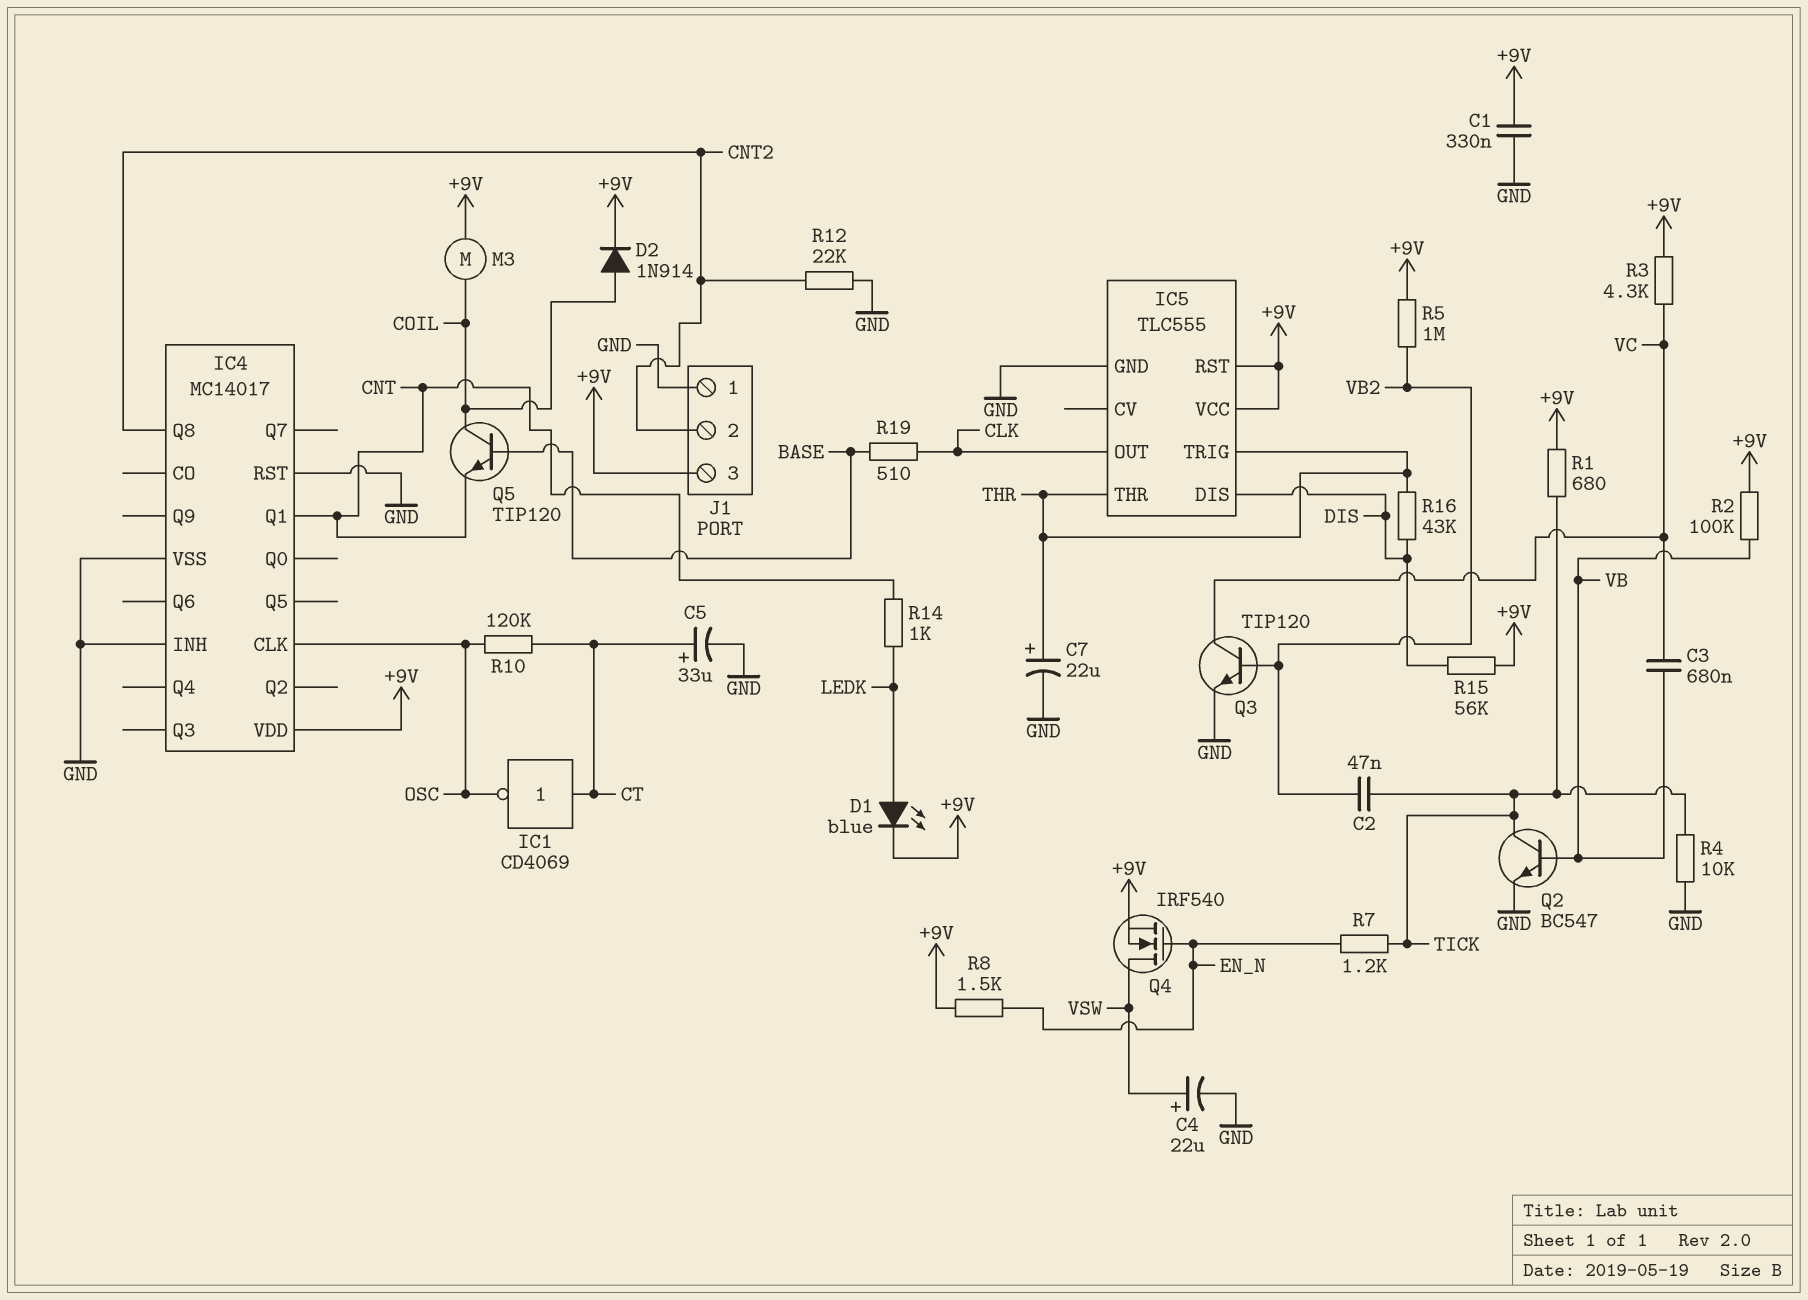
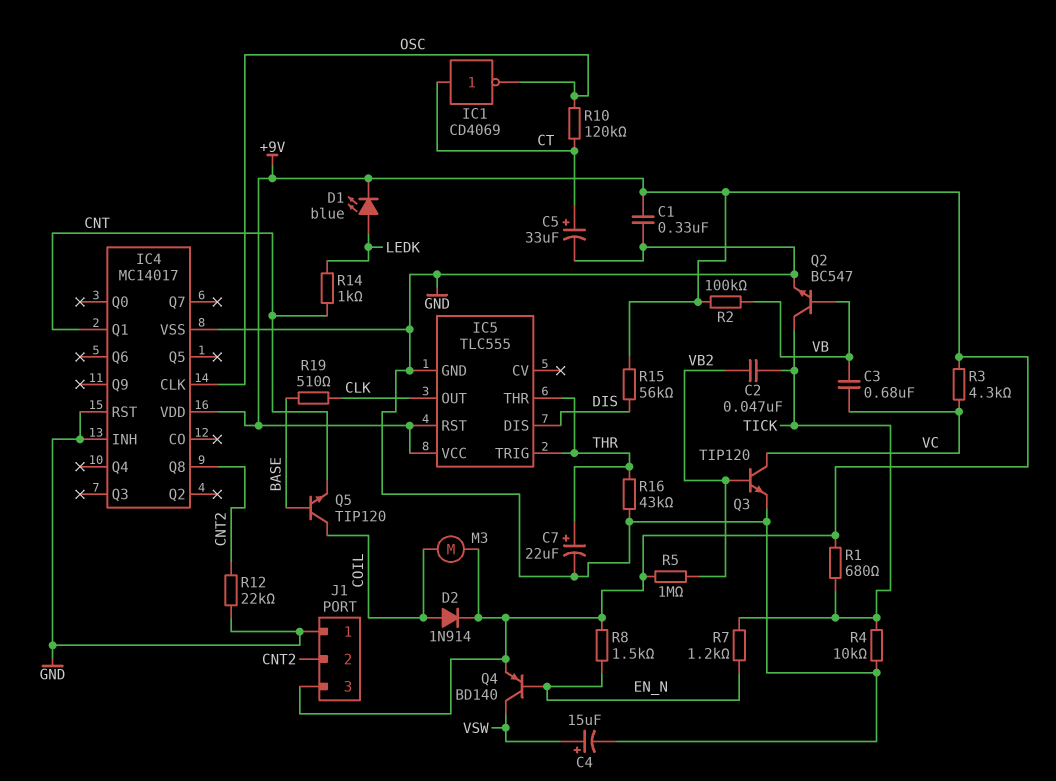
C4: 22uF (plus VSW, minus GND) -> 15uF (plus VSW, minus GND)
Q4: NMOS IRF540 (G EN_N, D VSW, S +9V) -> PNP BD140 (B EN_N, C VSW, E +9V)
R16: 43k (DIS, THR) -> 43k (GND, THR)

